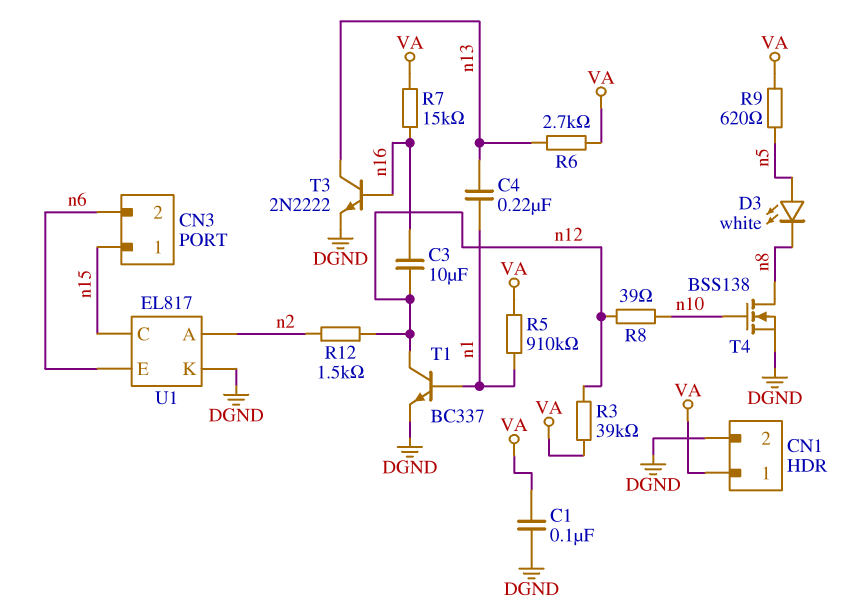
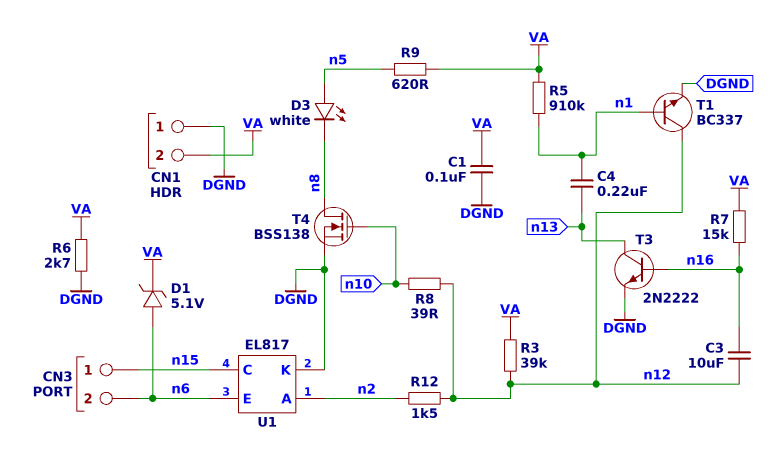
CN1 pin 1: VA -> DGND
CN1 pin 2: DGND -> VA
D1: none -> zener 5.1V (A n6, K VA)
R6: 2.7k (VA, n13) -> 2.7k (DGND, VA)

